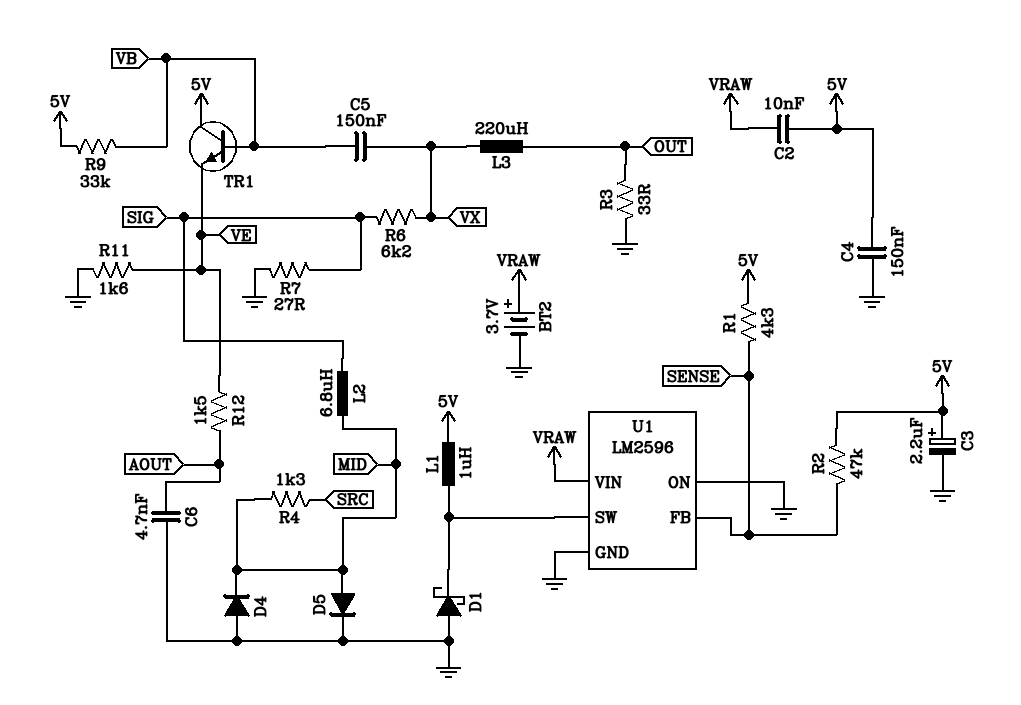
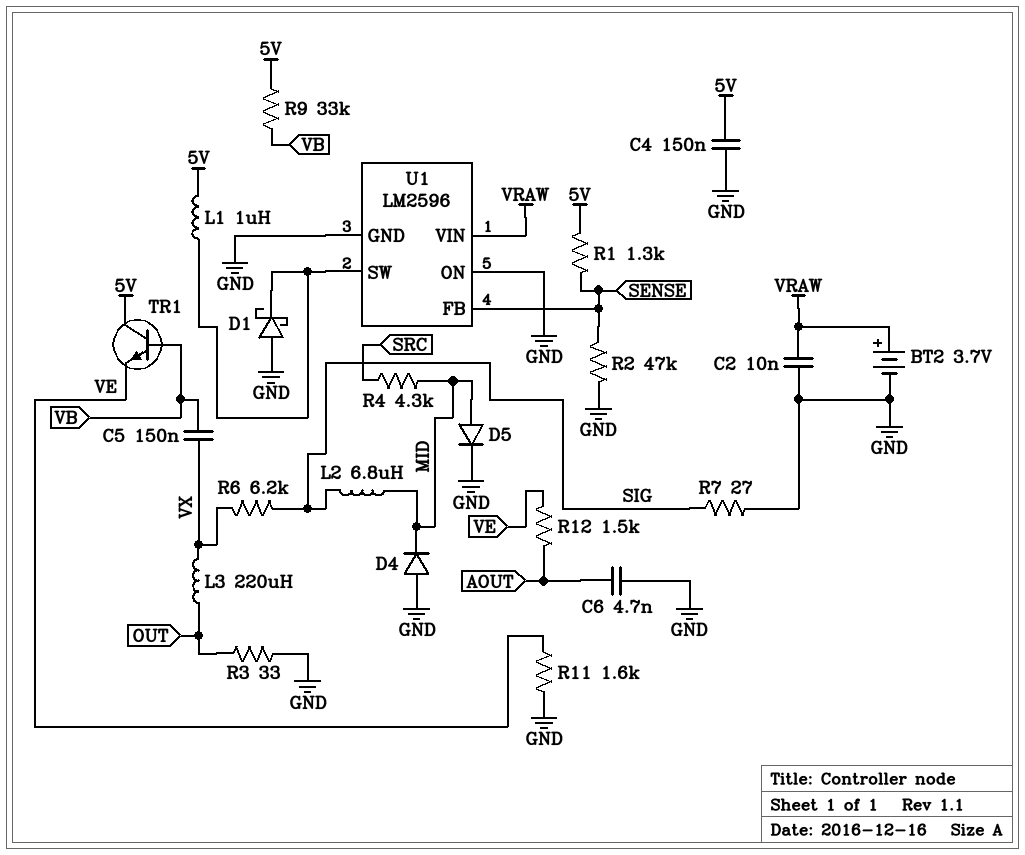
C2: 10nF (5V, VRAW) -> 10nF (GND, VRAW)
C3: 2.2uF (plus 5V, minus GND) -> none
R1: 4.3k (5V, SENSE) -> 1.3k (5V, SENSE)
R2: 47k (5V, SENSE) -> 47k (GND, SENSE)
R4: 1.3k (MID, SRC) -> 4.3k (MID, SRC)

